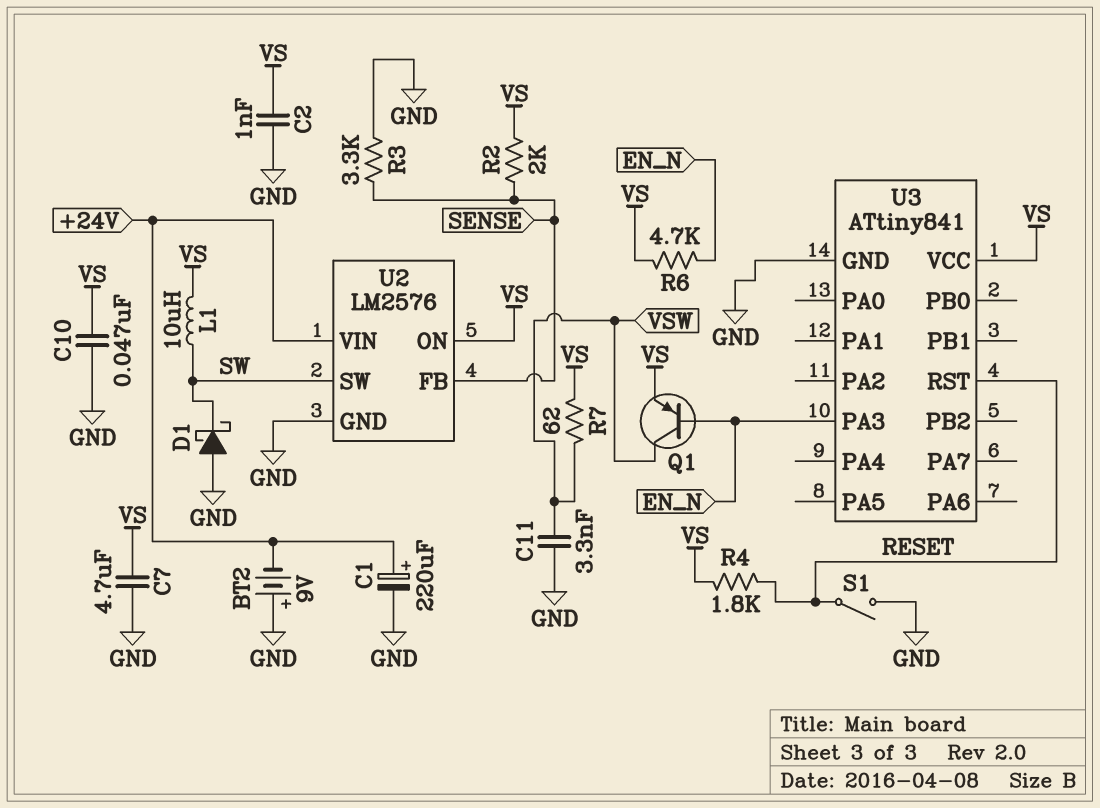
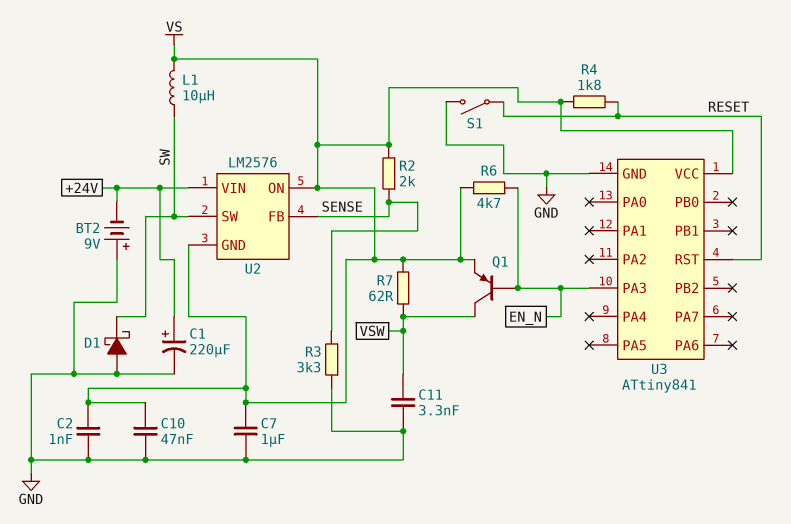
C7: 4.7uF (GND, VS) -> 1uF (GND, VS)
U2 pin GND: GND -> VS

